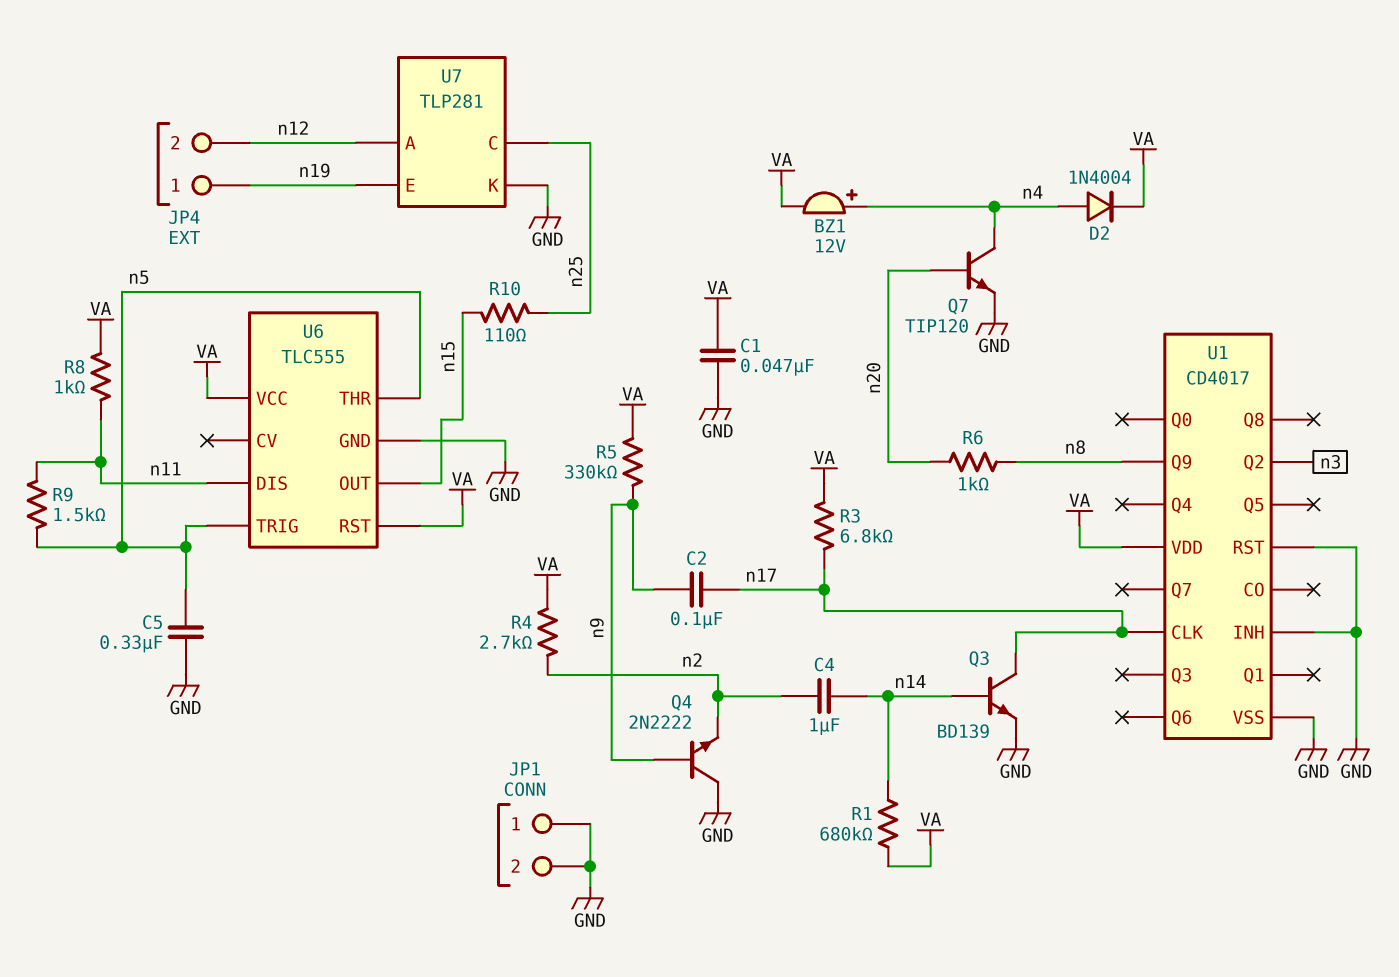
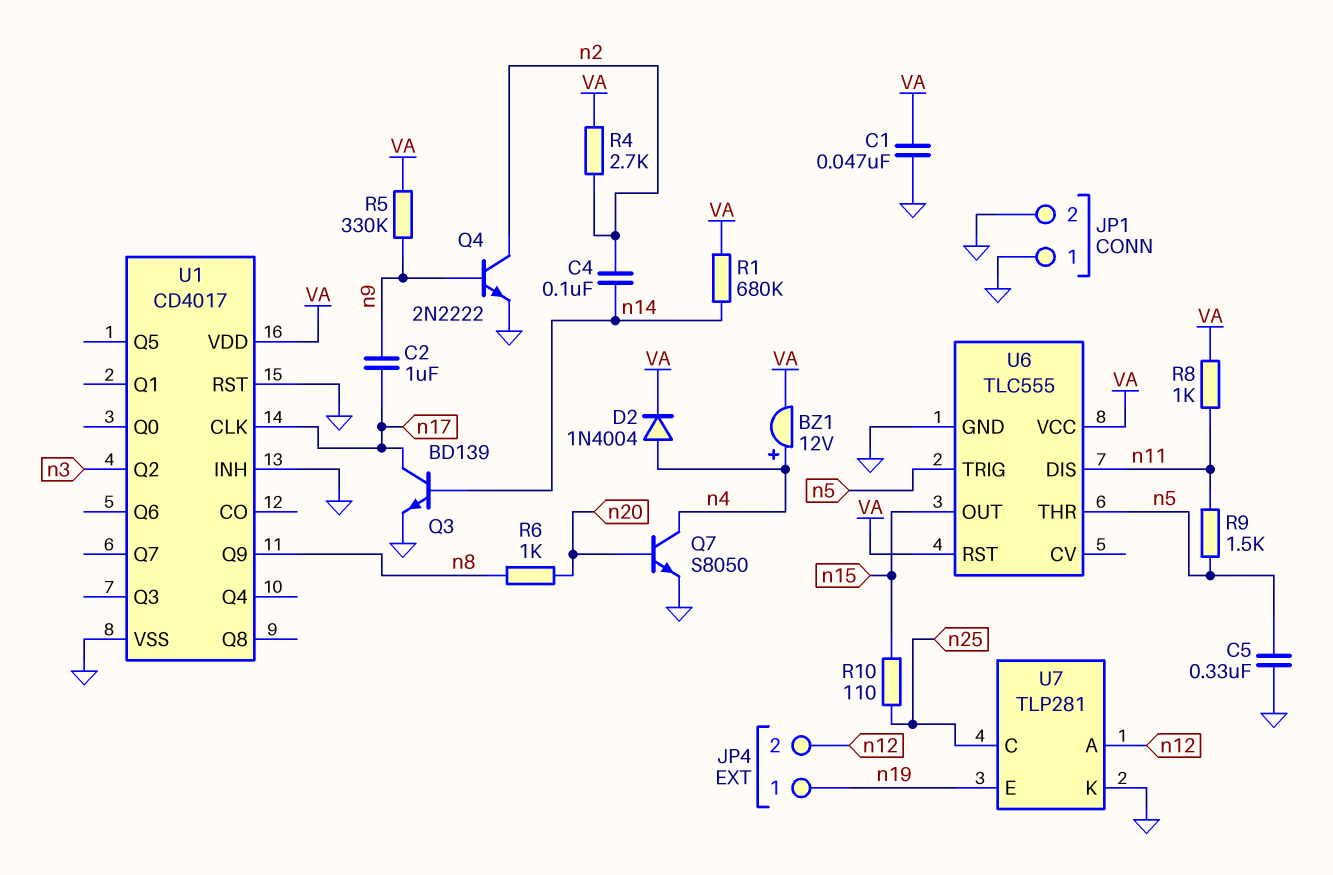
C2: 100nF (n9, n17) -> 1uF (n9, n17)
C4: 1uF (n2, n14) -> 100nF (n2, n14)
Q4: NPN 2N2222 (B n9, C GND, E n2) -> NPN 2N2222 (B n9, C n2, E GND)
Q7: NPN TIP120 (B n20, C n4, E GND) -> NPN S8050 (B n20, C n4, E GND)
R3: 6.8k (VA, n17) -> none

